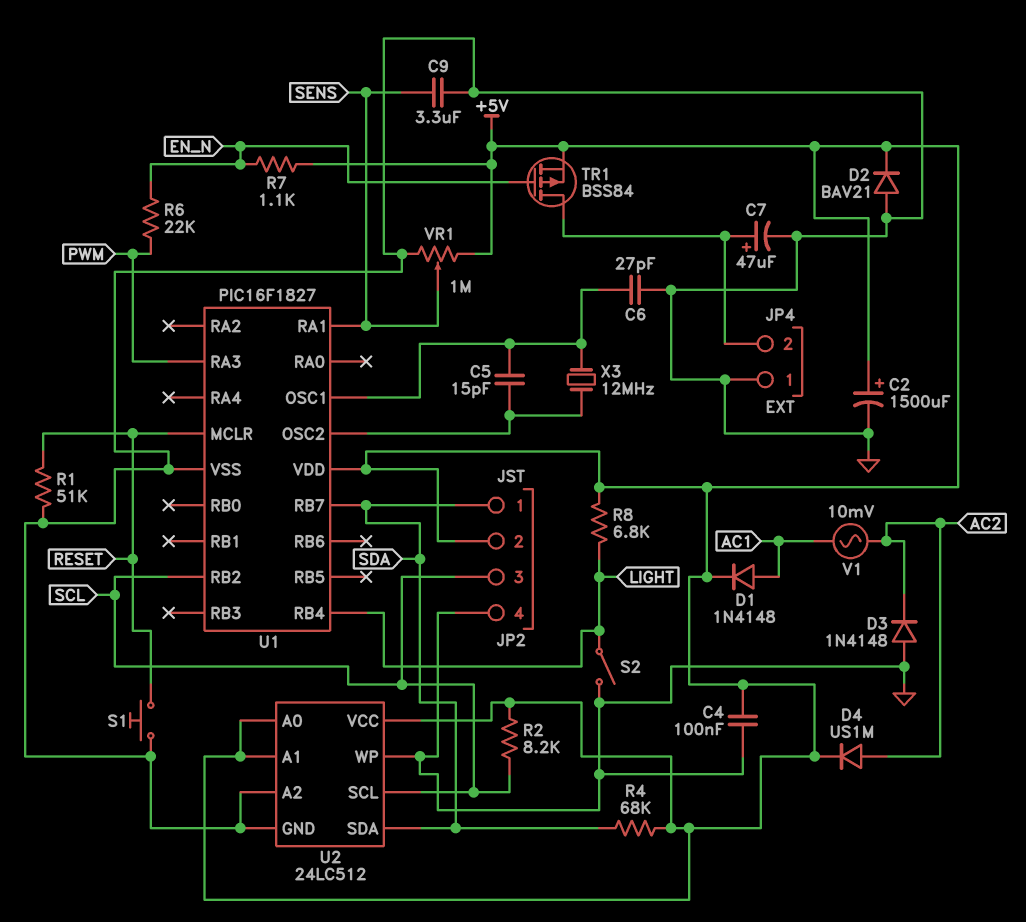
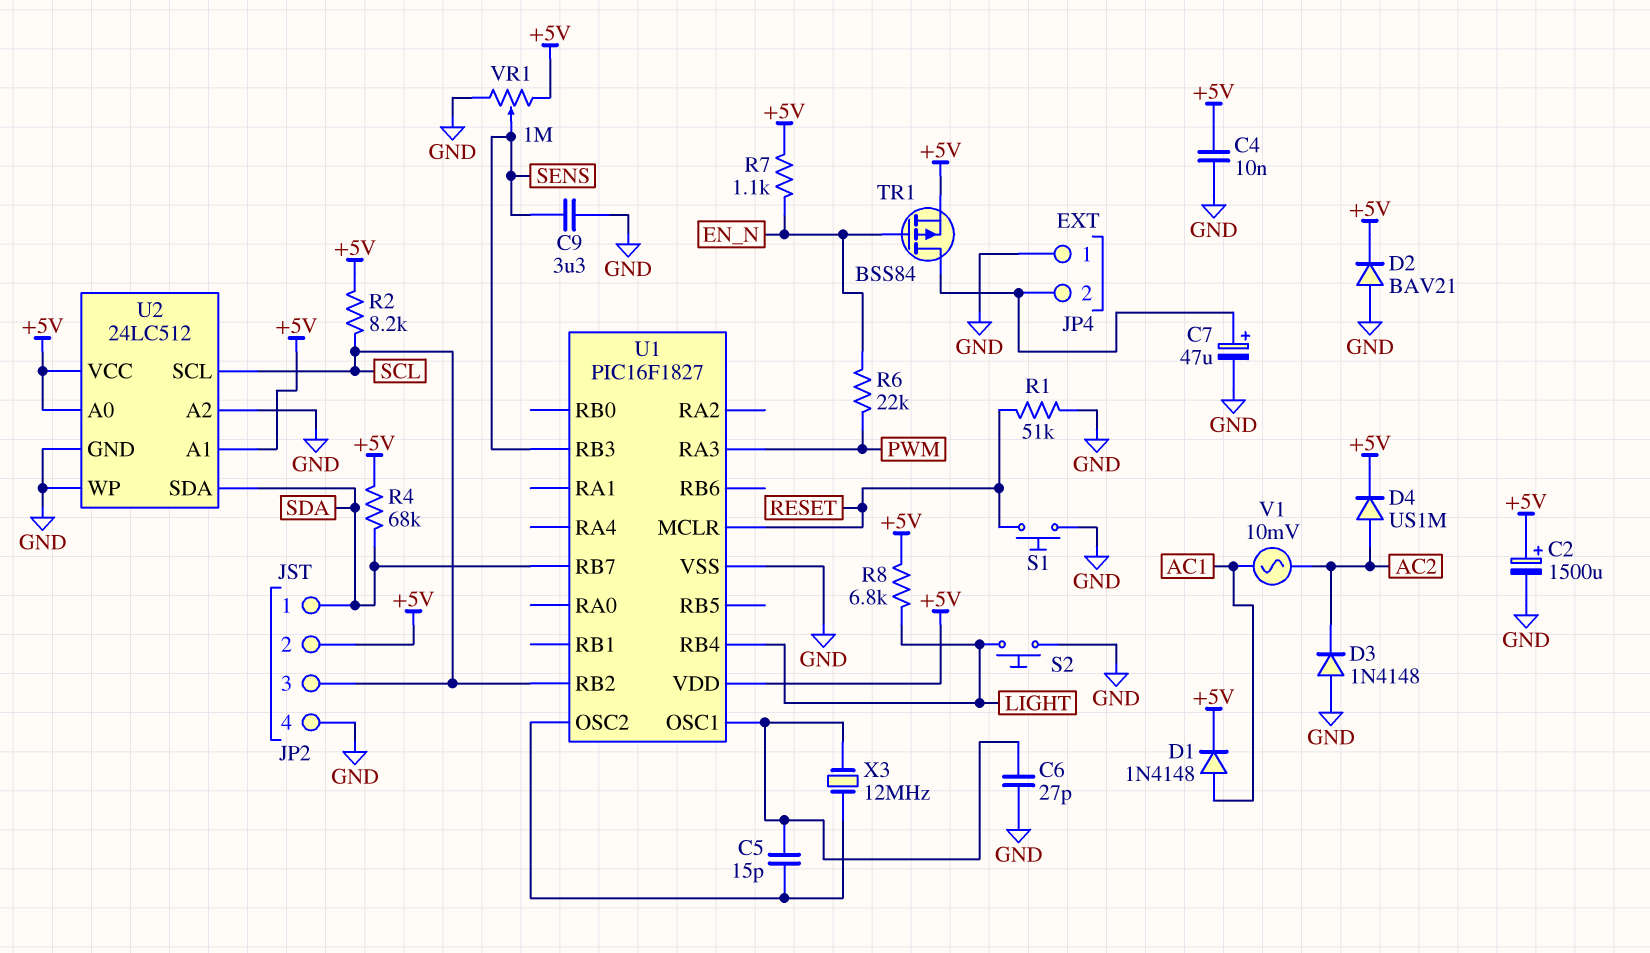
C4: 100nF (+5V, GND) -> 10nF (+5V, GND)
S2: switch (GND, LIGHT) -> button (GND, LIGHT)
U1 pin RA1: SENS -> none
U1 pin RB3: none -> SENS

